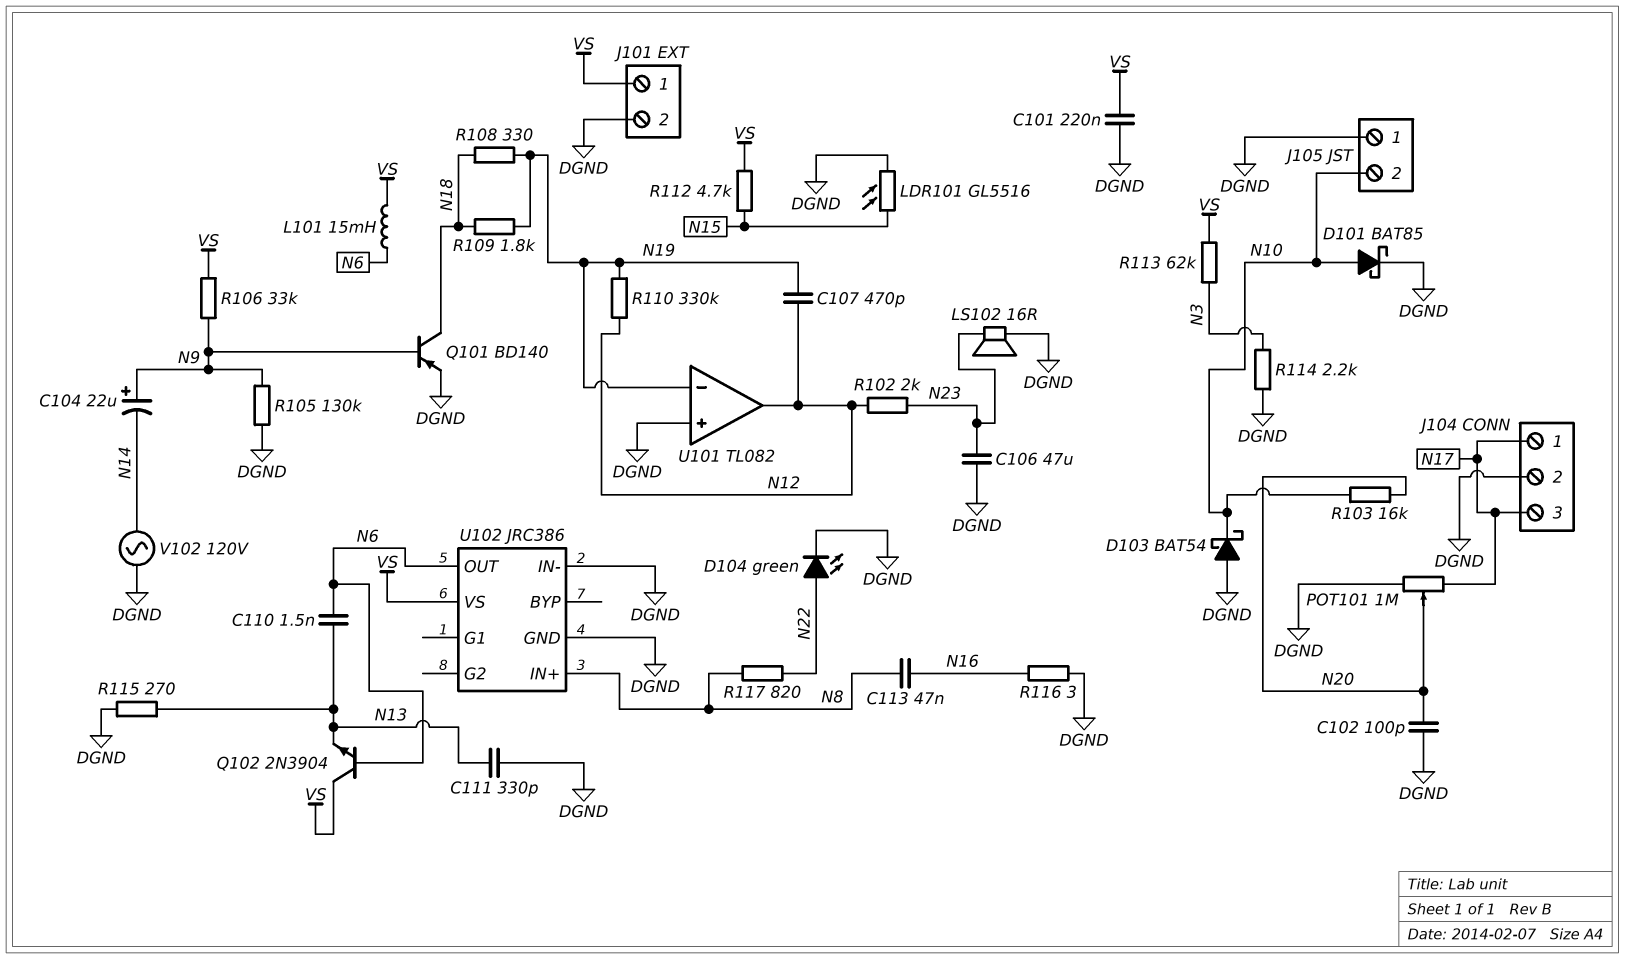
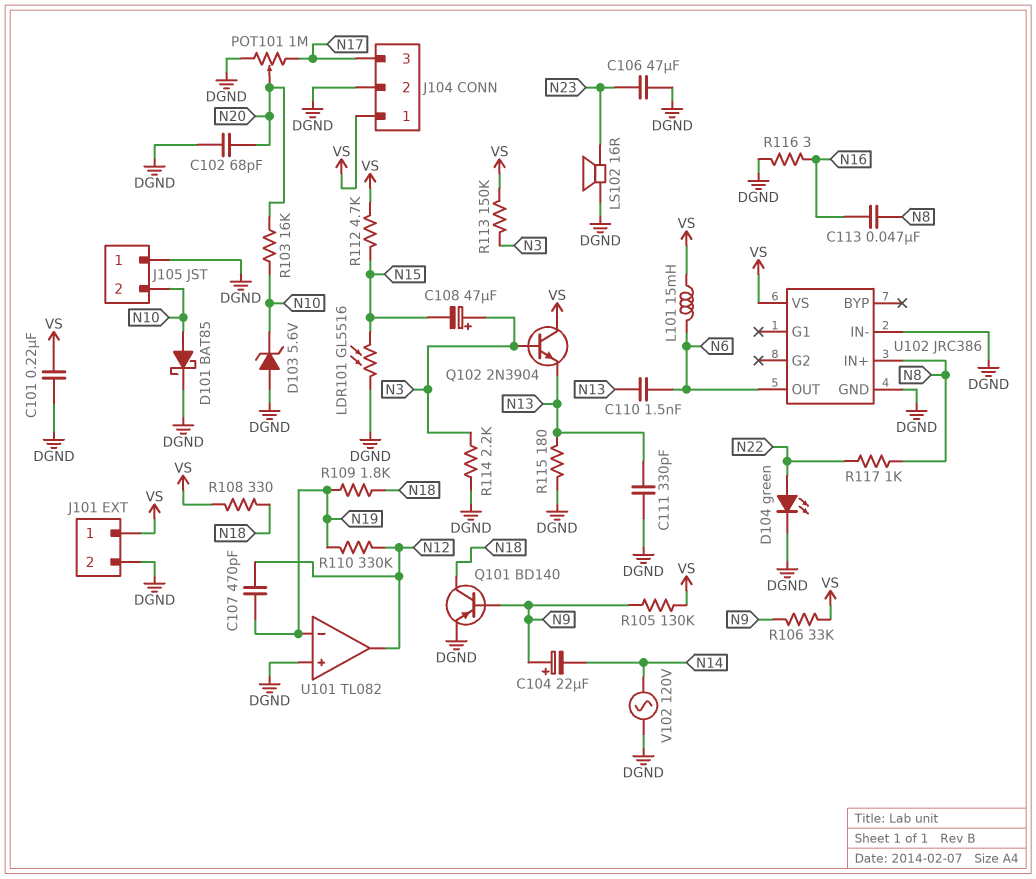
C102: 100pF (DGND, N20) -> 68pF (DGND, N20)
C108: none -> 47uF (plus N3, minus N15)
D103: schottky BAT54 (A DGND, K N10) -> zener 5.6V (A DGND, K N10)
J104 pin 1: N17 -> VS
Q102: NPN 2N3904 (B N6, C VS, E N13) -> NPN 2N3904 (B N3, C VS, E N13)
R102: 2k (N12, N23) -> none
R105: 130k (DGND, N9) -> 130k (N9, VS)
R108: 330 (N18, N19) -> 330 (N18, VS)
R113: 62k (N3, VS) -> 150k (N3, VS)
R115: 270 (DGND, N13) -> 180 (DGND, N13)
R117: 820 (N8, N22) -> 1k (N8, N22)

